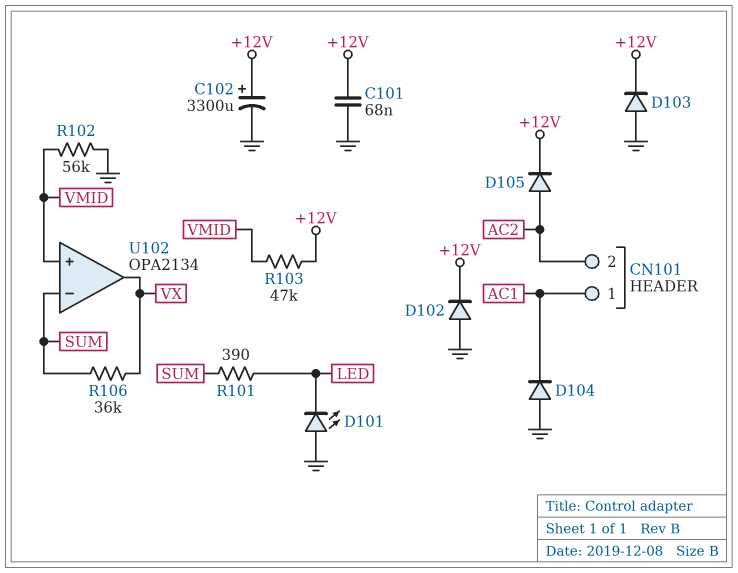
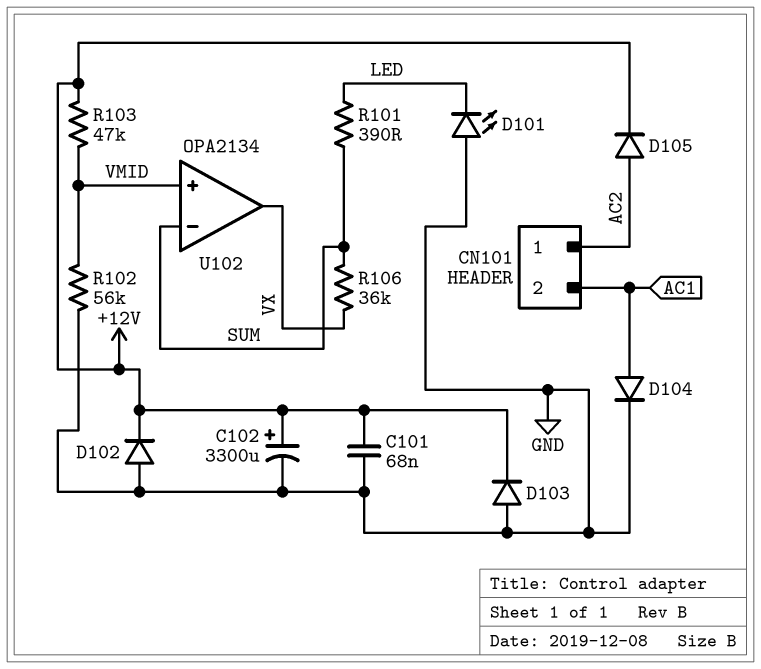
CN101 pin 1: AC1 -> AC2
CN101 pin 2: AC2 -> AC1
D104: diode (A GND, K AC1) -> diode (A AC1, K GND)

